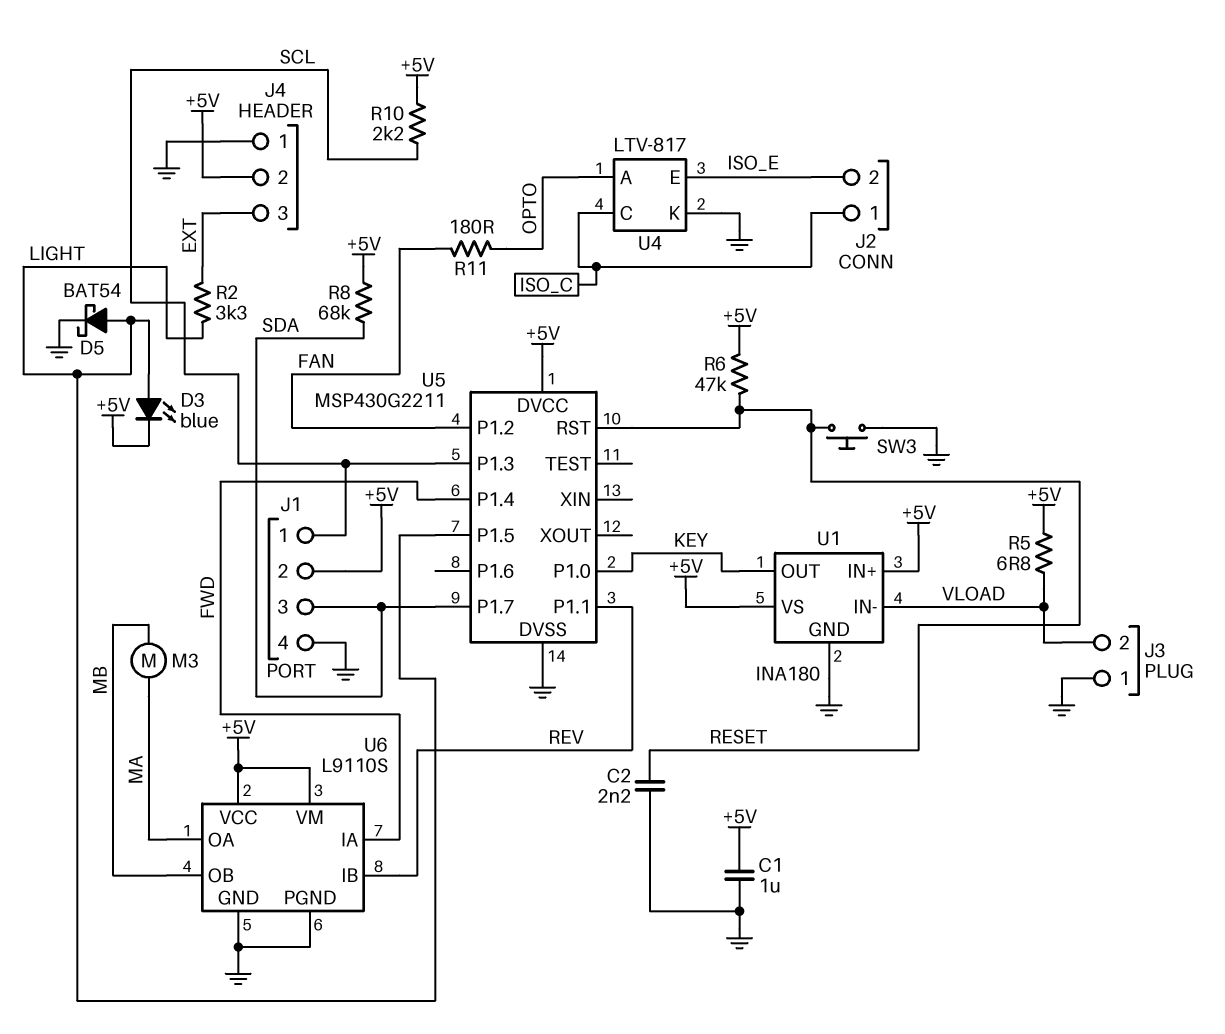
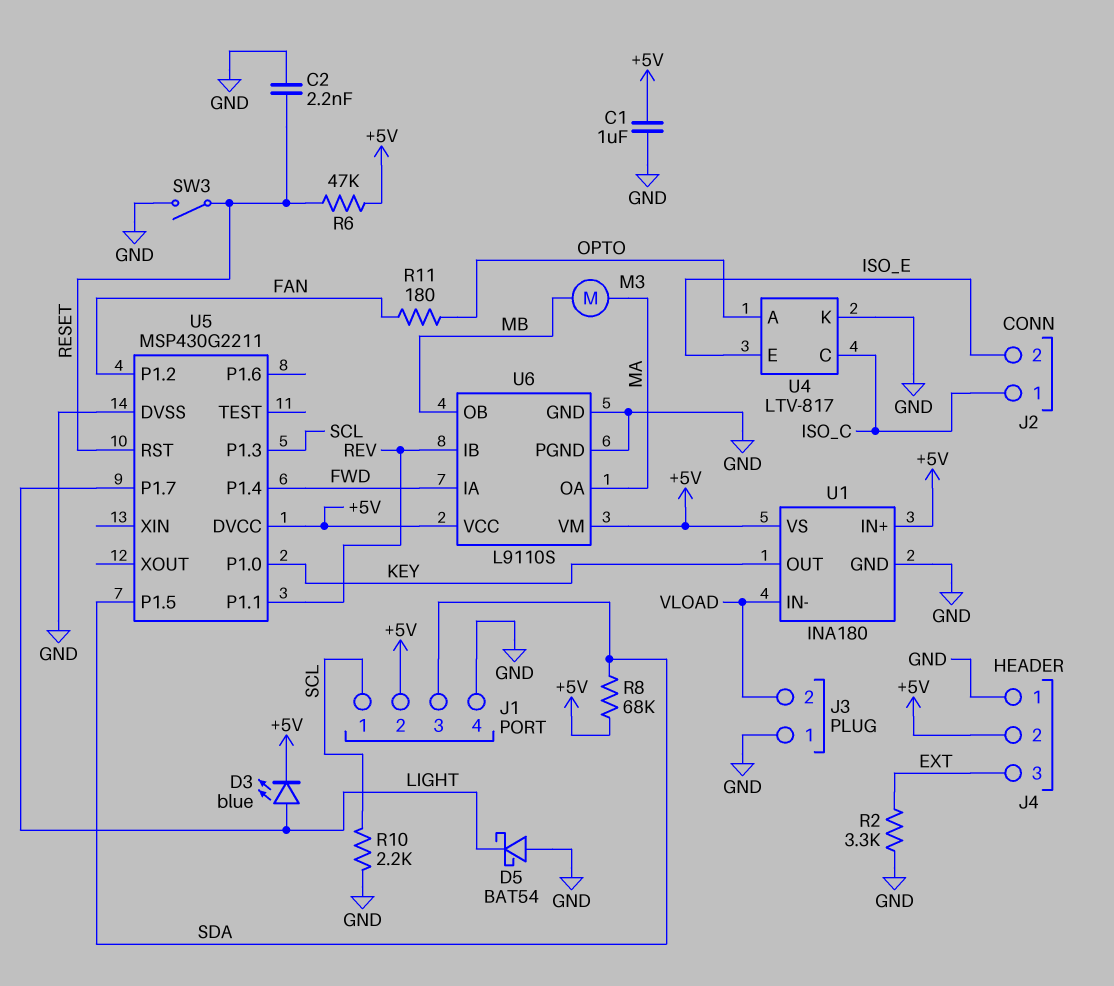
D5: schottky BAT54 (A LIGHT, K GND) -> schottky BAT54 (A GND, K LIGHT)
R2: 3.3k (EXT, LIGHT) -> 3.3k (EXT, GND)
R5: 6.8 (+5V, VLOAD) -> none
R10: 2.2k (+5V, SCL) -> 2.2k (GND, SCL)
SW3: button (GND, RESET) -> switch (GND, RESET)
U5 pin P1.5: LIGHT -> SDA
U5 pin P1.7: SDA -> LIGHT

